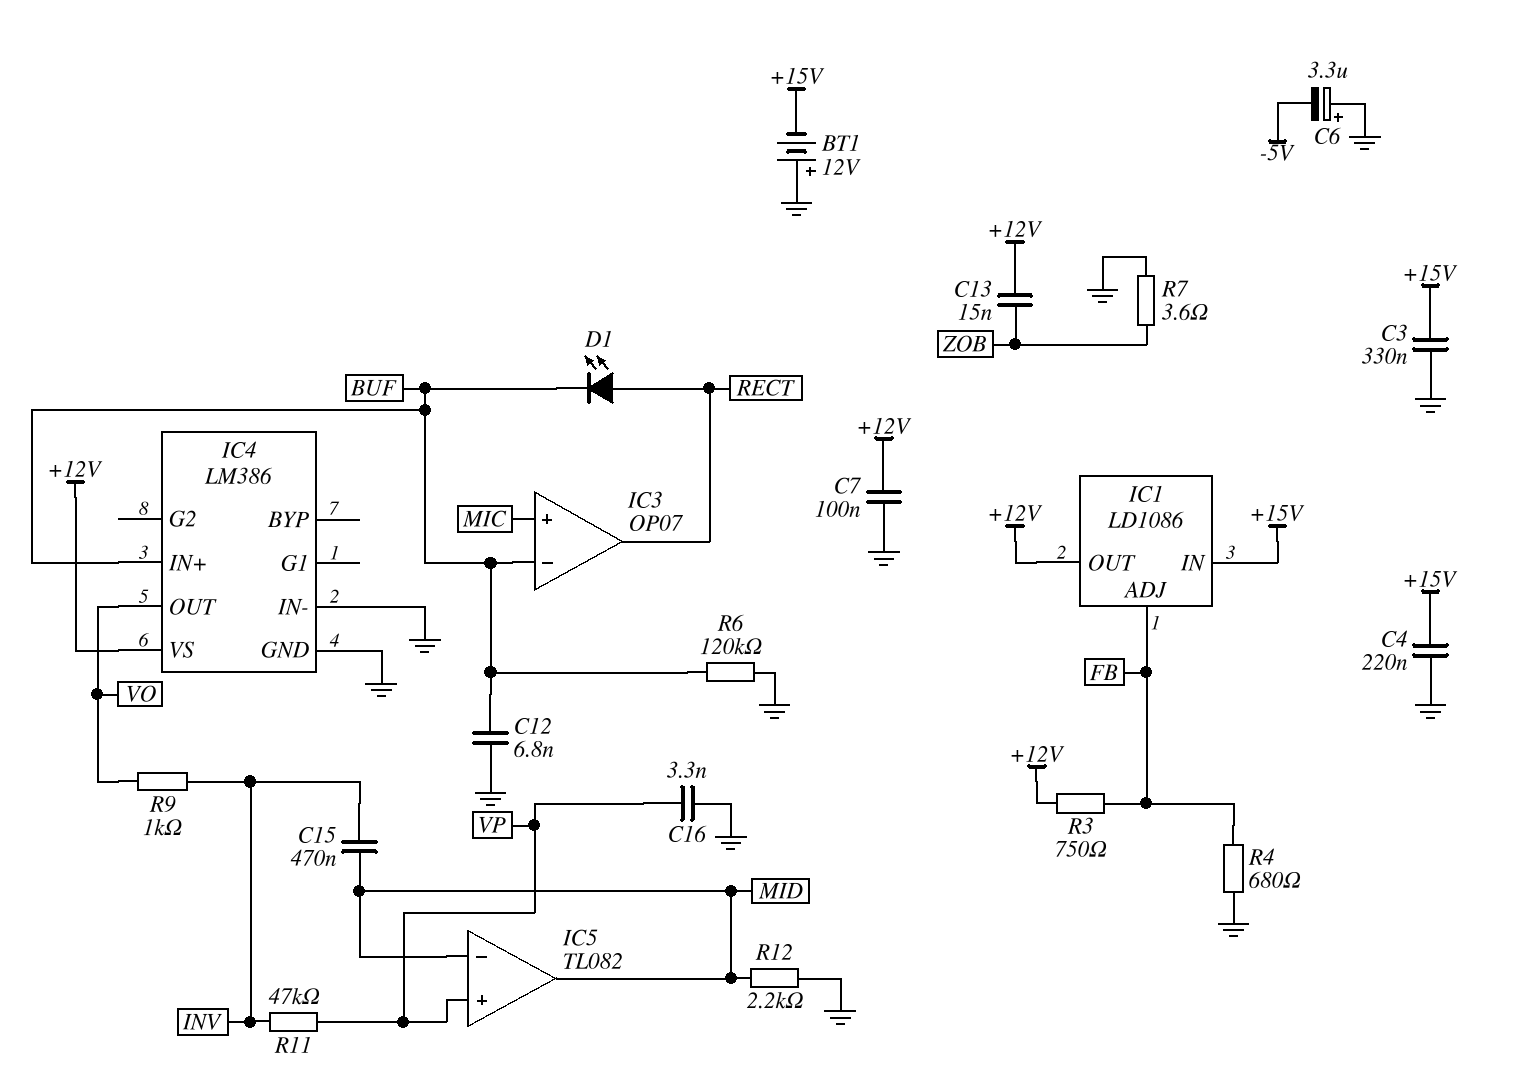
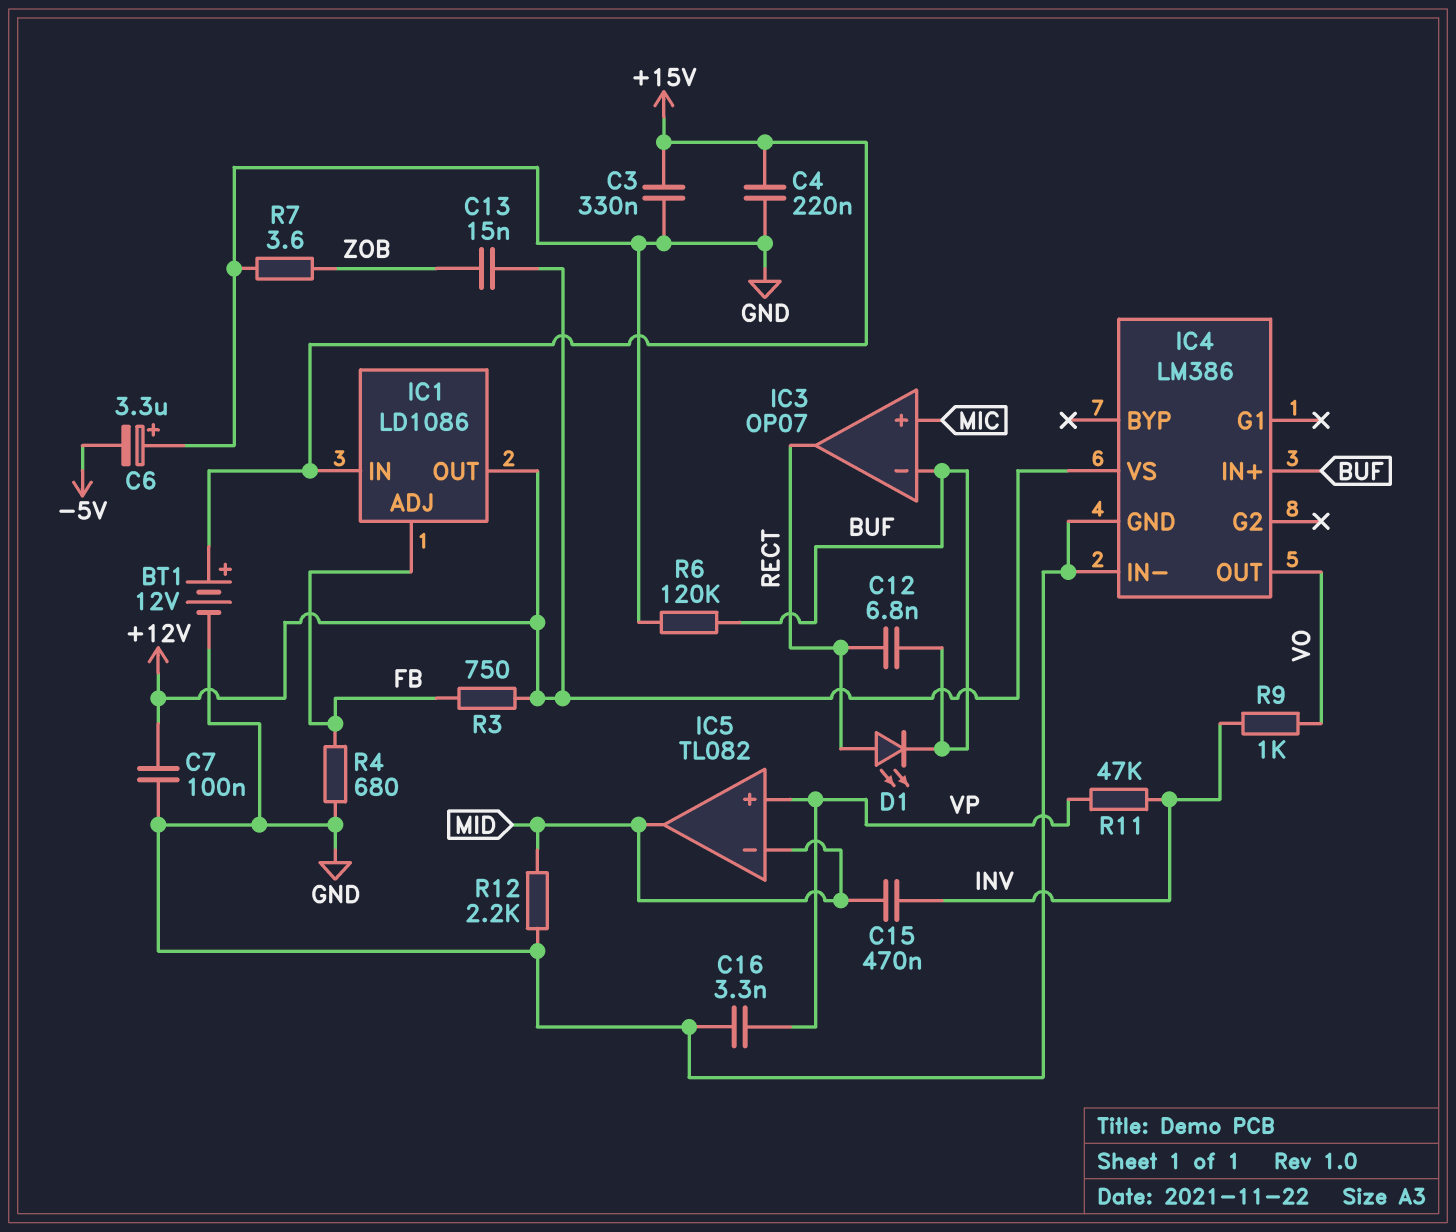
BT1: 12V (plus GND, minus +15V) -> 12V (plus +15V, minus GND)
C12: 6.8nF (BUF, GND) -> 6.8nF (BUF, RECT)

